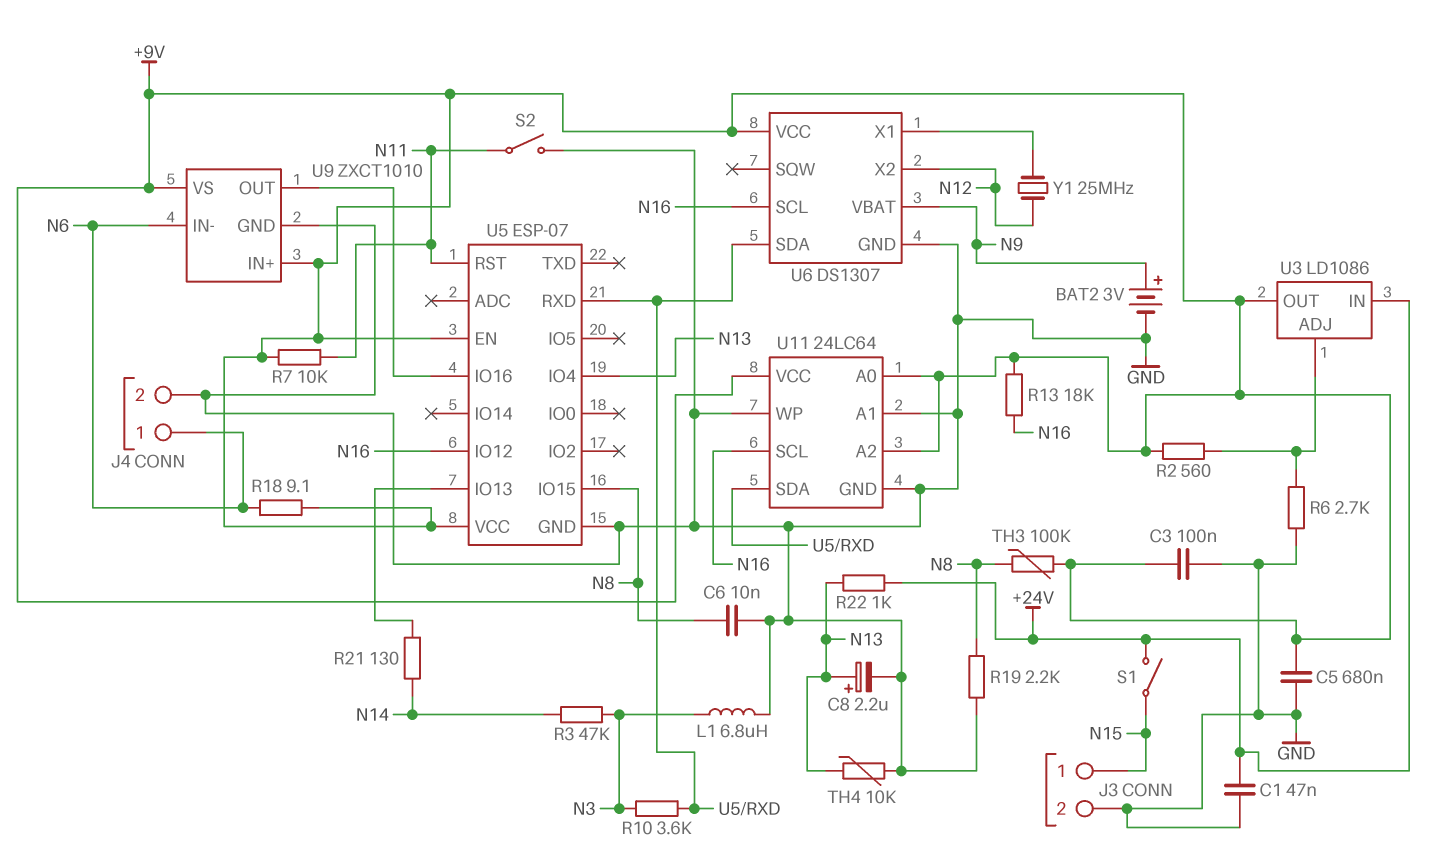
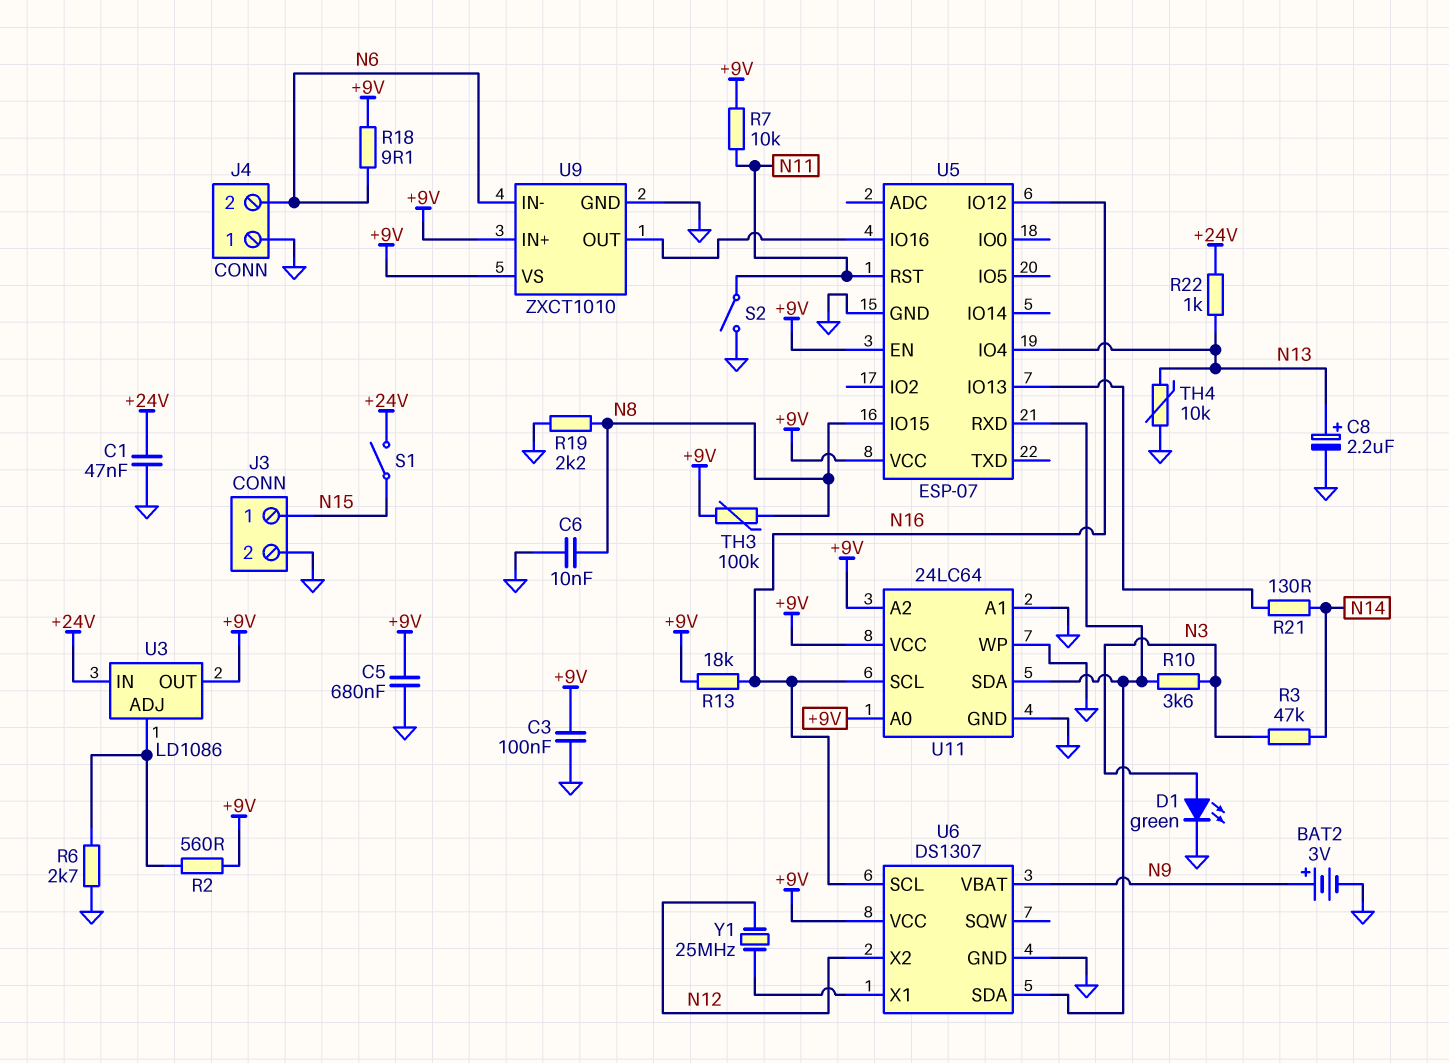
D1: none -> LED green (A N3, K GND)
J4 pin 1: N6 -> GND
J4 pin 2: GND -> N6
L1: 6.8uH (GND, N3) -> none

